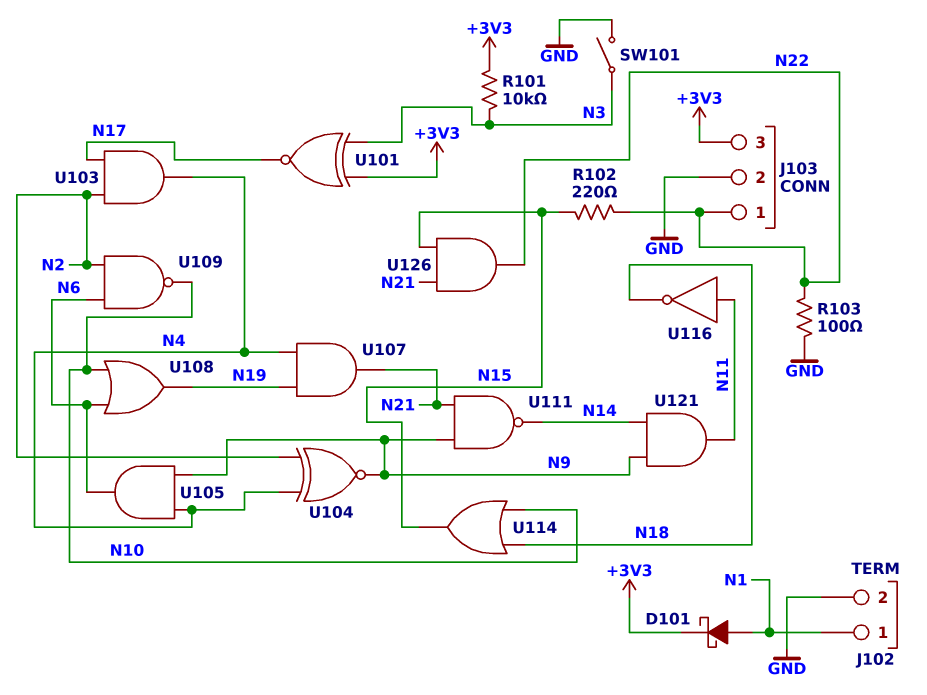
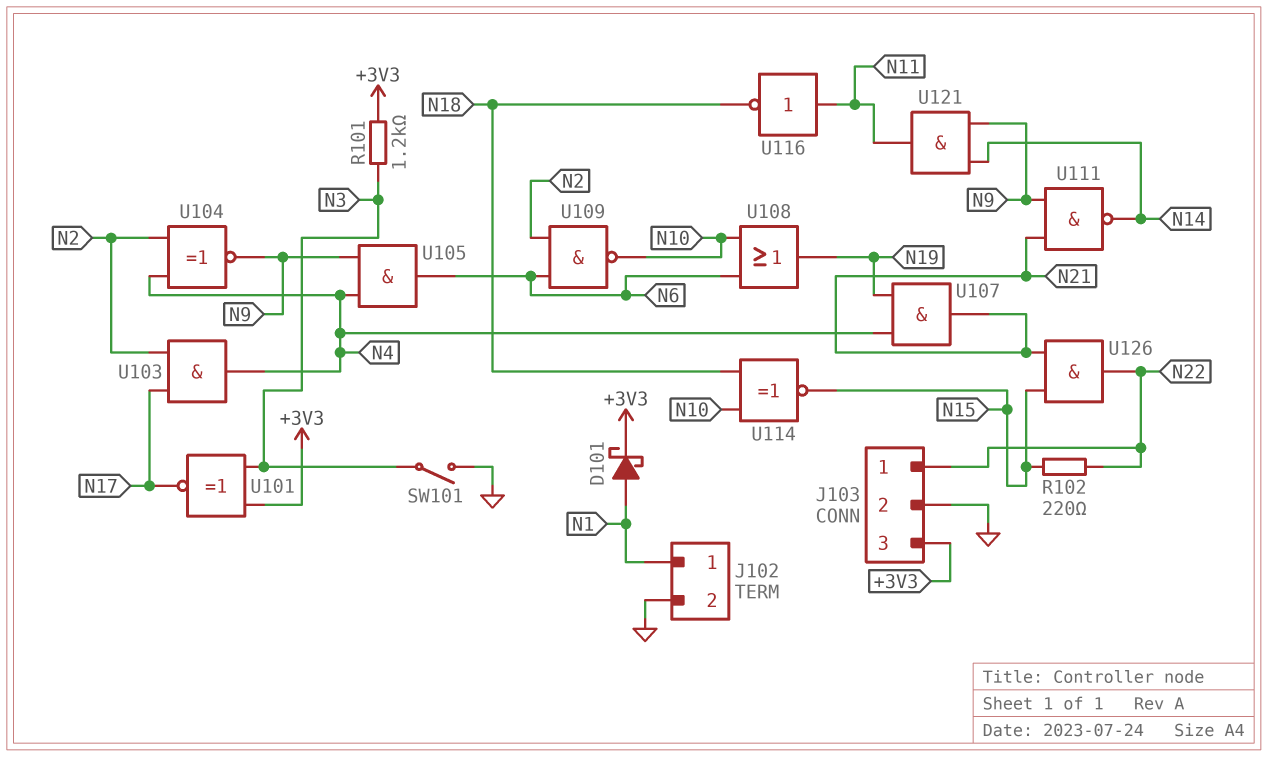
R101: 10k (+3V3, N3) -> 1.2k (+3V3, N3)
R103: 100 (GND, N22) -> none
U114: OR (in N10, in N18, out N15) -> XNOR (in N10, in N18, out N15)

